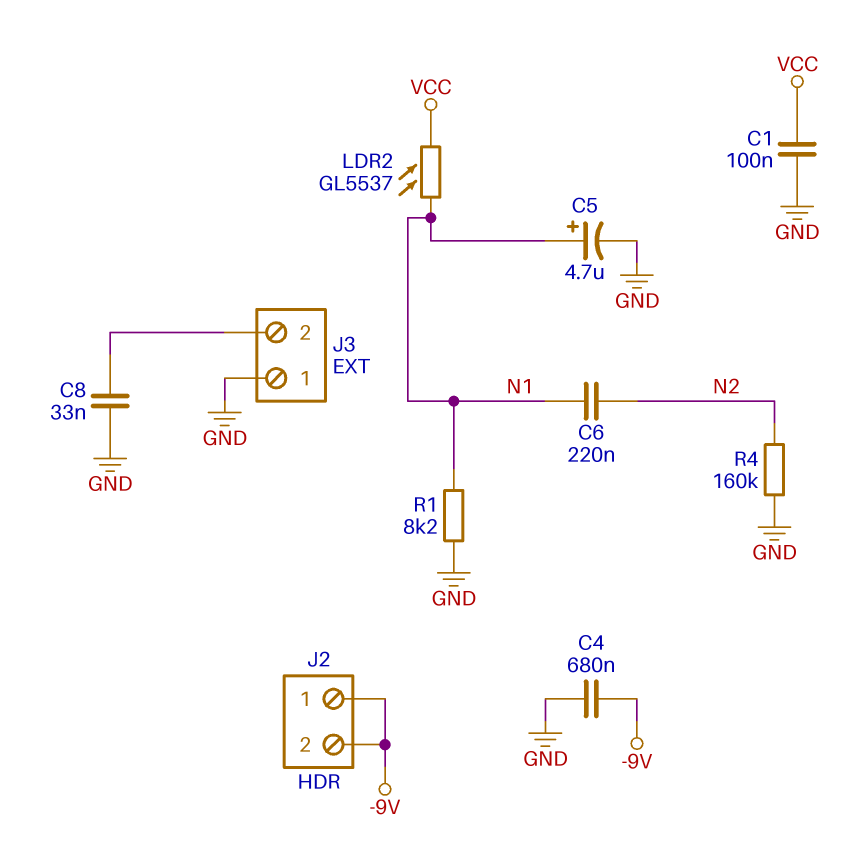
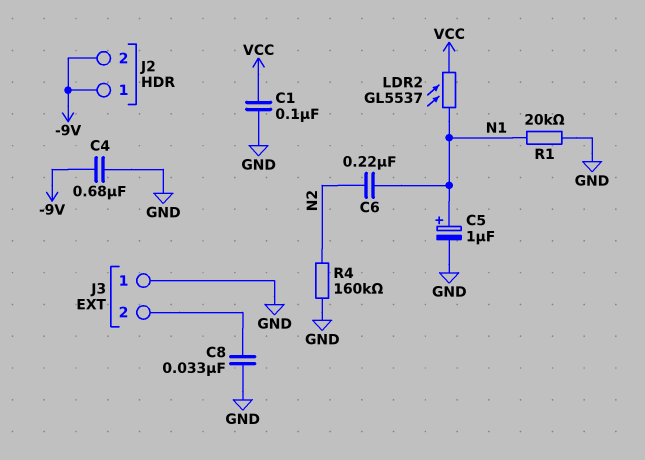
C5: 4.7uF (plus N1, minus GND) -> 1uF (plus N1, minus GND)
R1: 8.2k (GND, N1) -> 20k (GND, N1)

